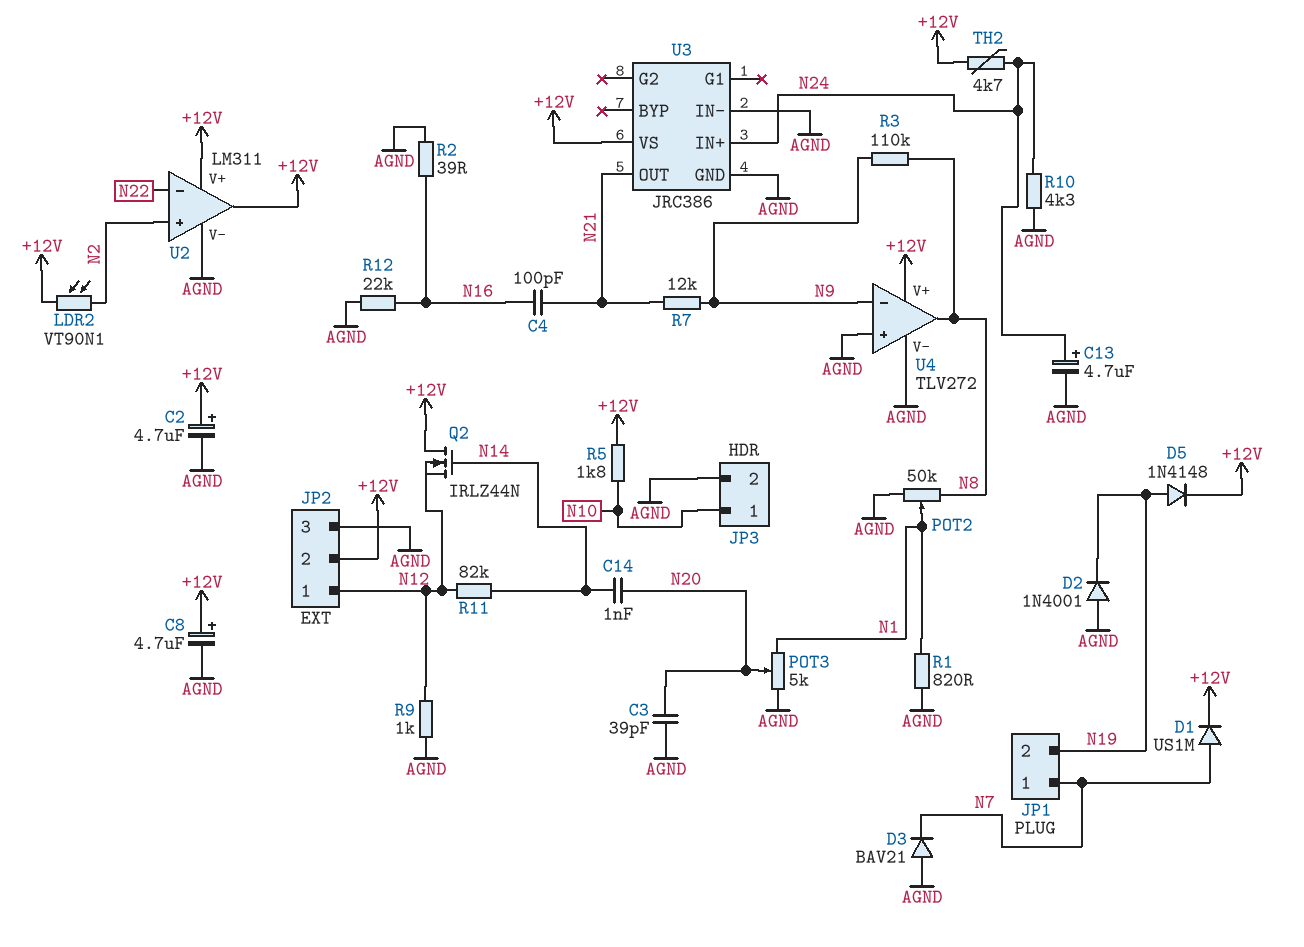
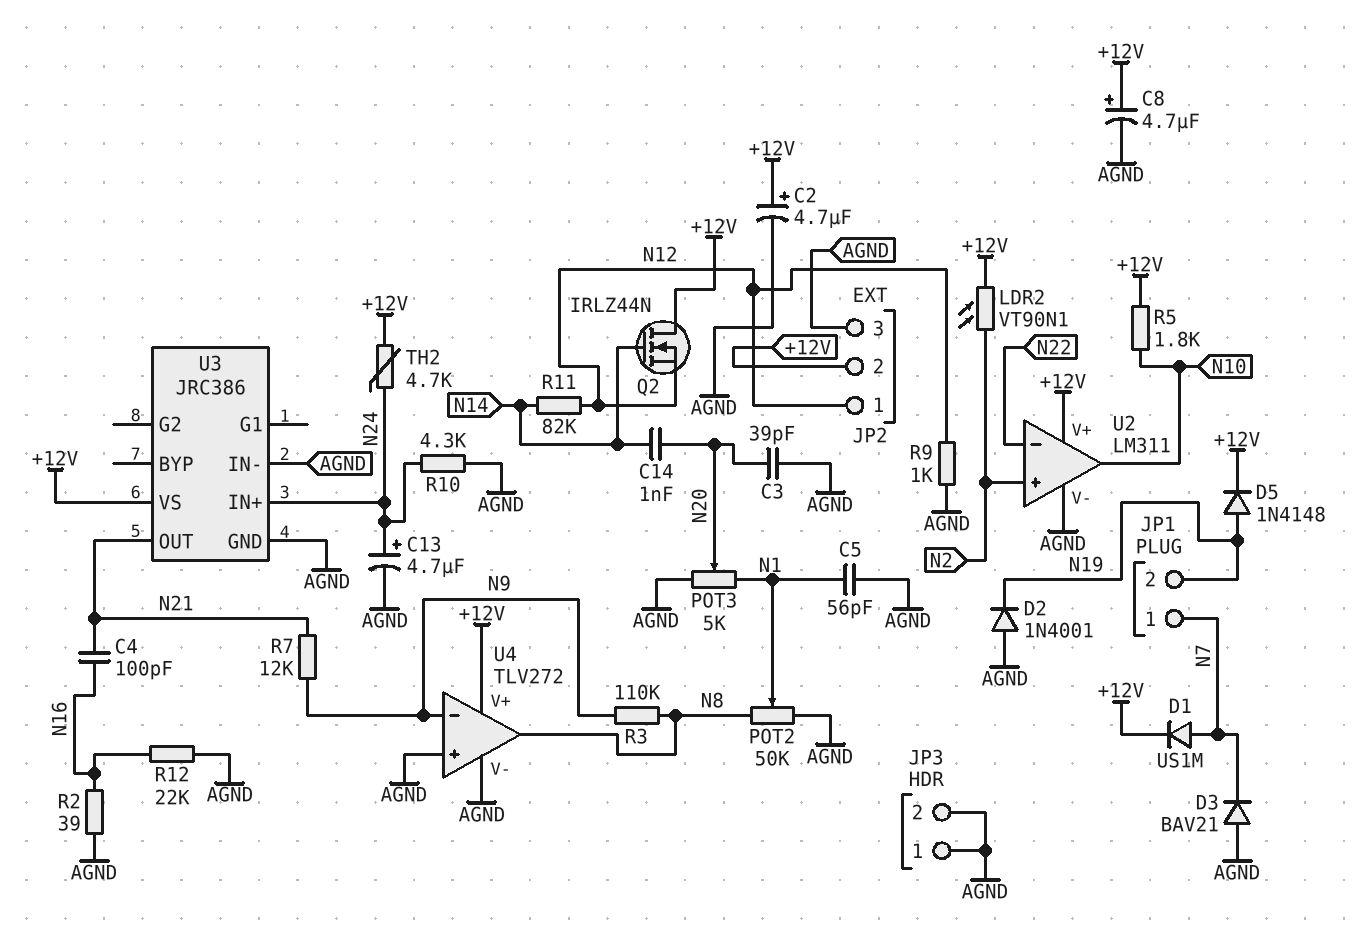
C5: none -> 56pF (AGND, N1)
JP3 pin 1: N10 -> AGND
R1: 820 (AGND, N1) -> none
U2 pin out: +12V -> N10

